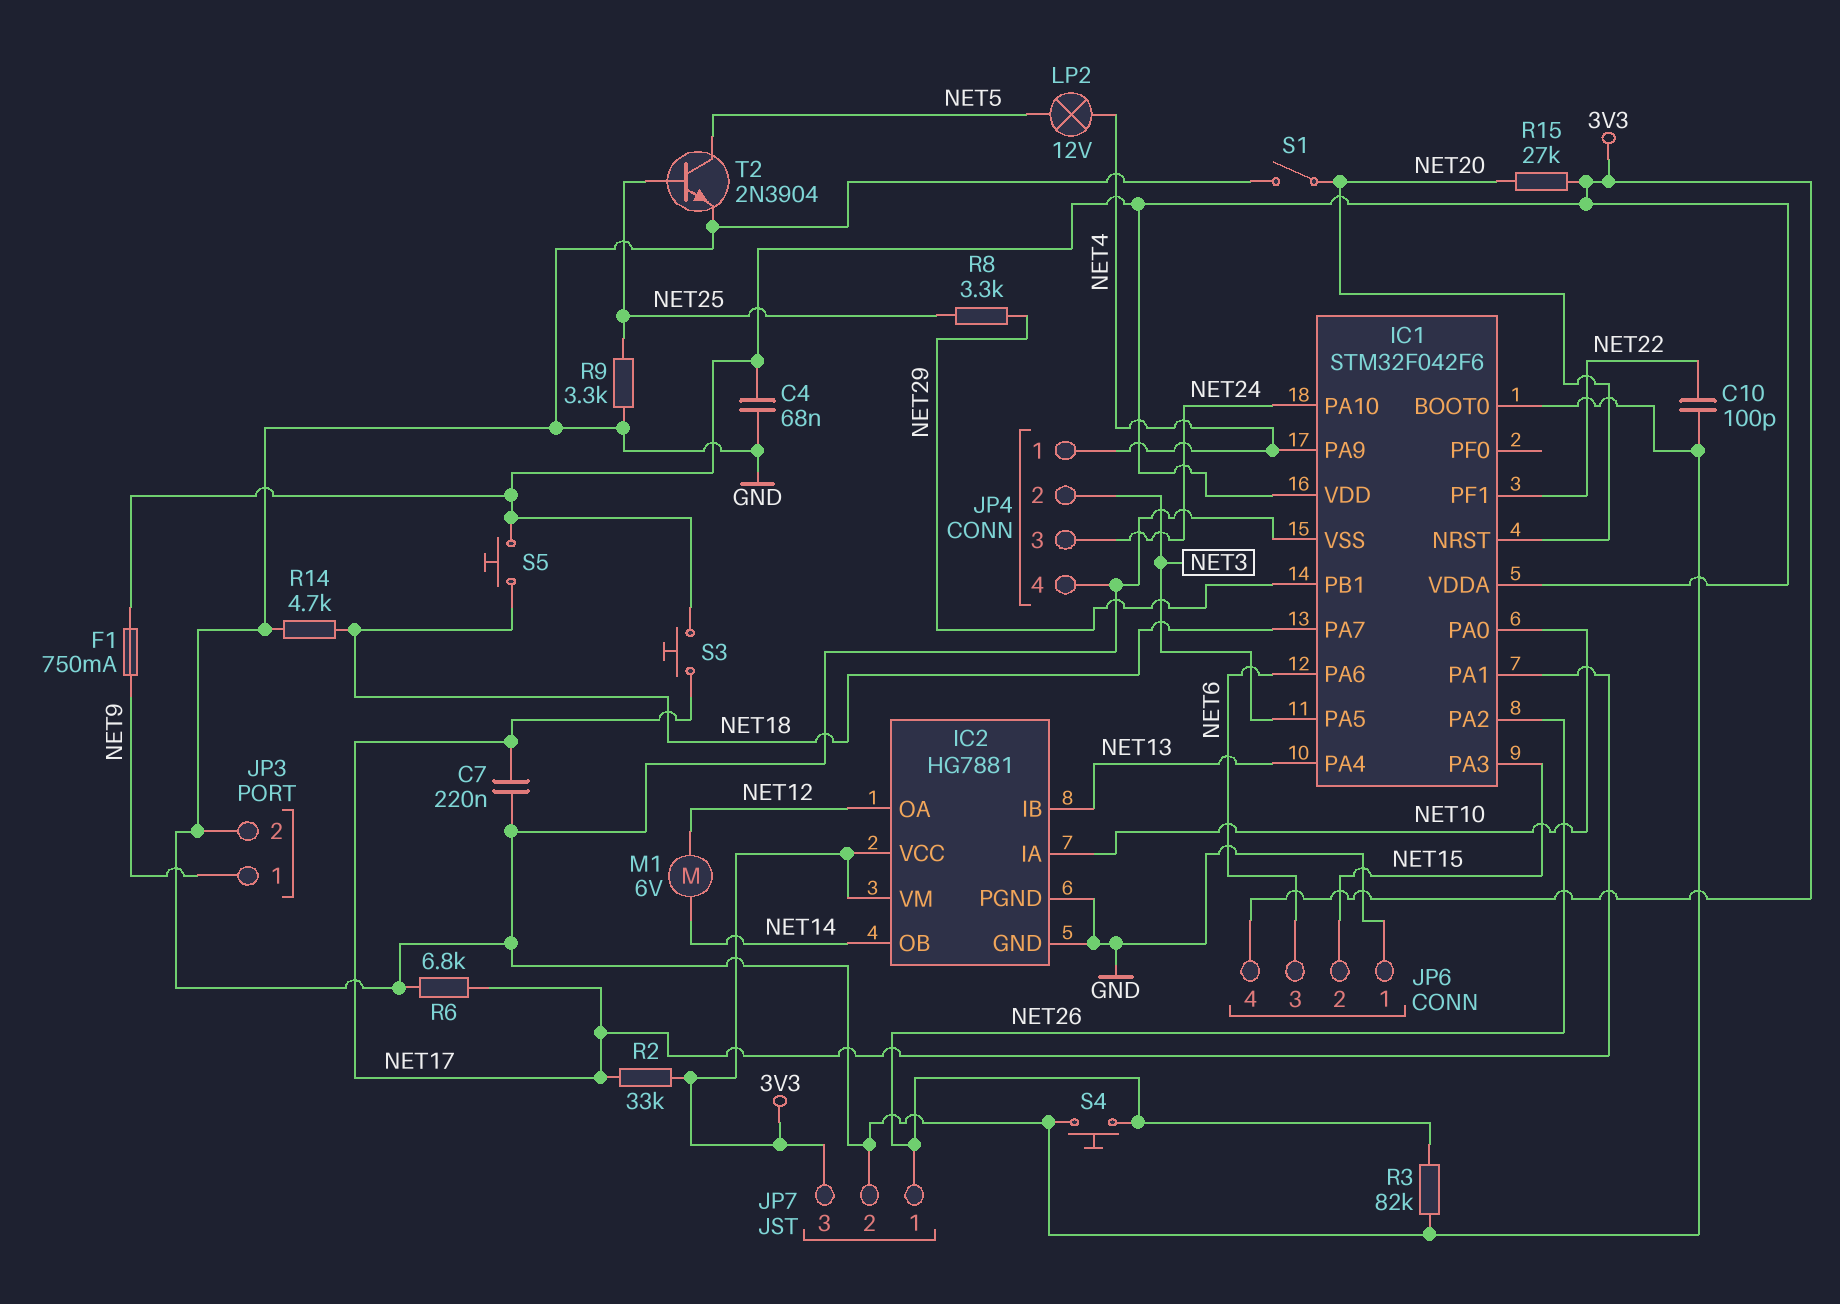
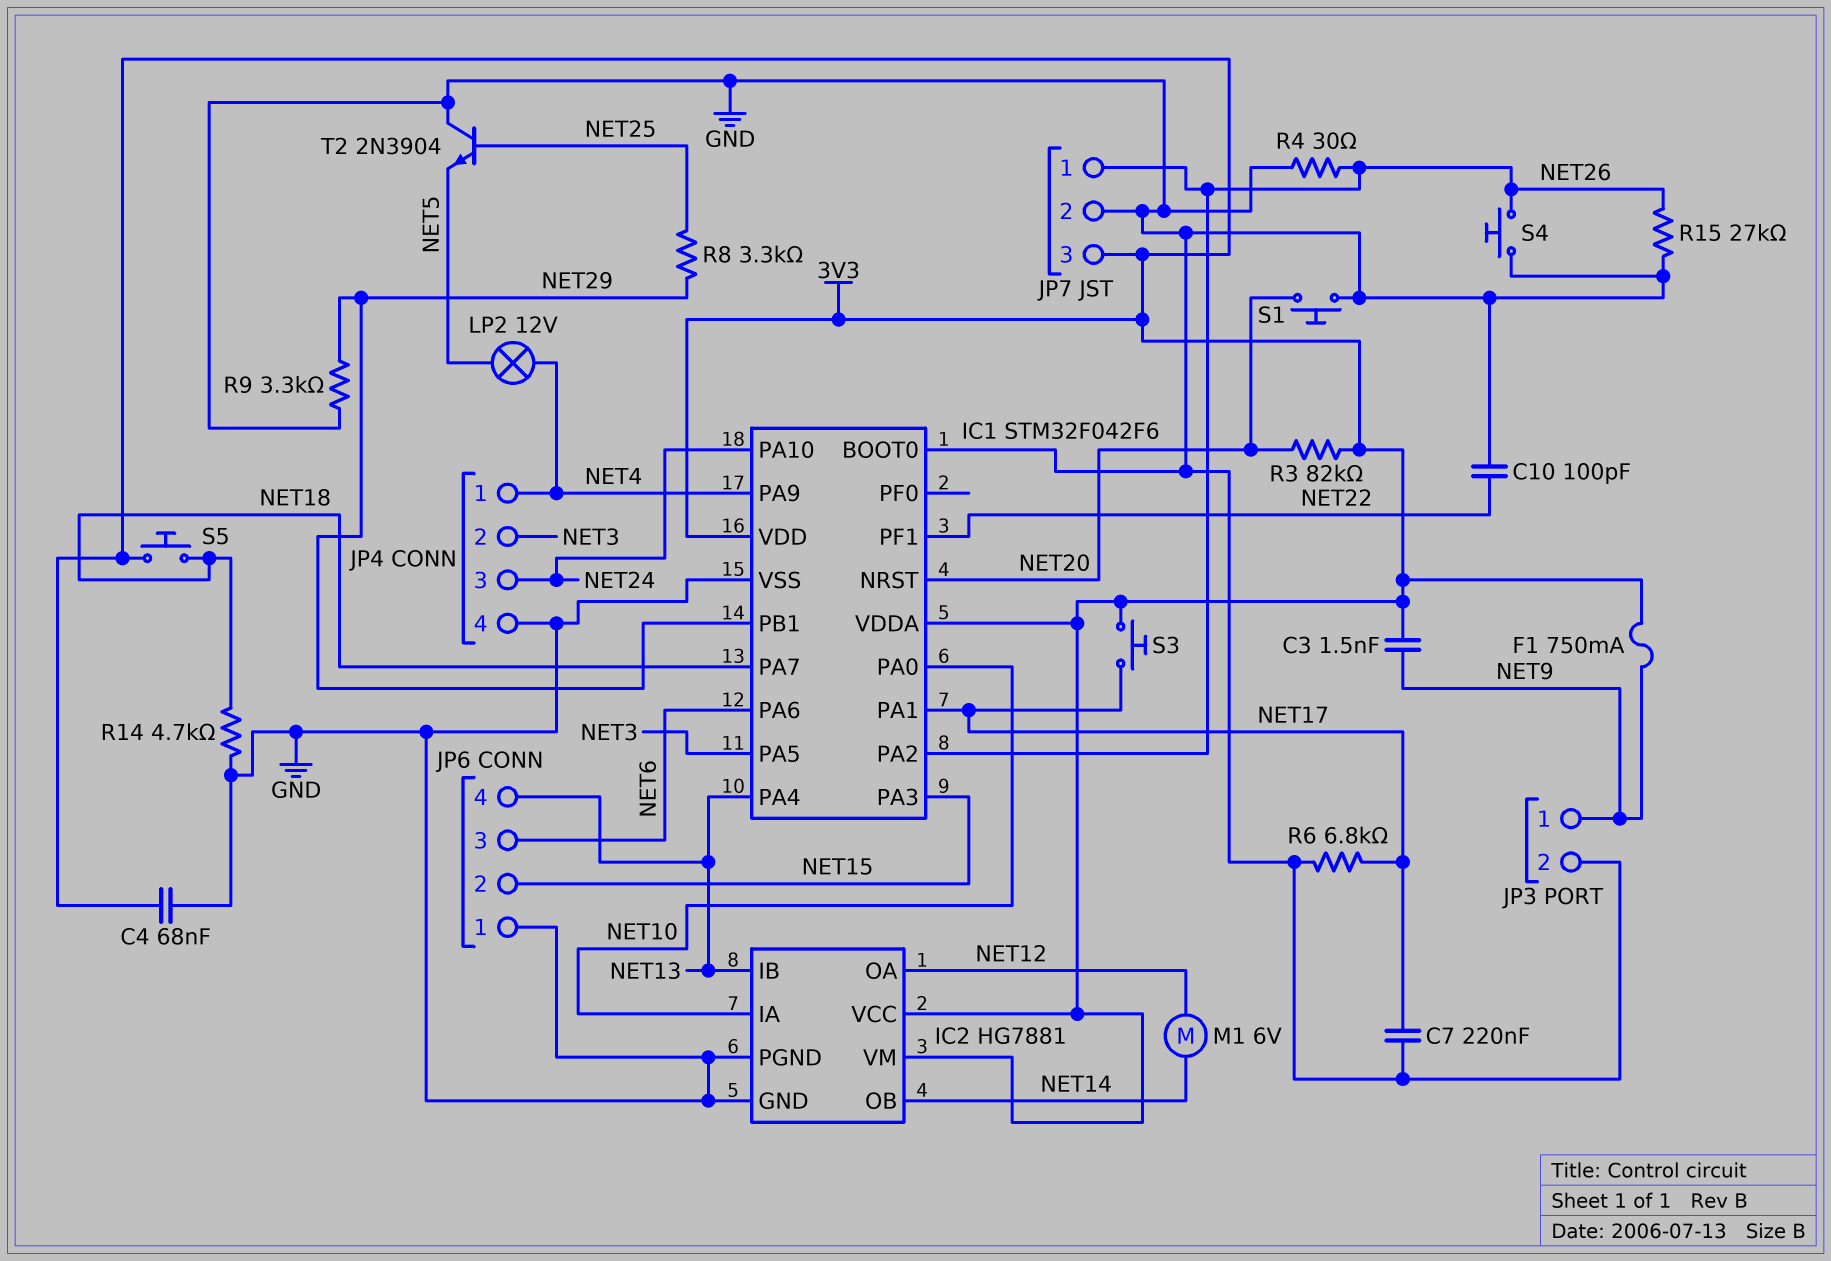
C3: none -> 1.5nF (3V3, NET9)
JP6 pin 4: 3V3 -> NET13
R2: 33k (3V3, NET17) -> none
R3: 82k (GND, NET26) -> 82k (3V3, NET20)
R4: none -> 30 (GND, NET26)
R9: 3.3k (GND, NET25) -> 3.3k (GND, NET29)
R15: 27k (3V3, NET20) -> 27k (GND, NET26)
S1: switch (GND, NET20) -> button (GND, NET20)
T2: NPN 2N3904 (B NET25, C NET5, E GND) -> NPN 2N3904 (B NET25, C GND, E NET5)

